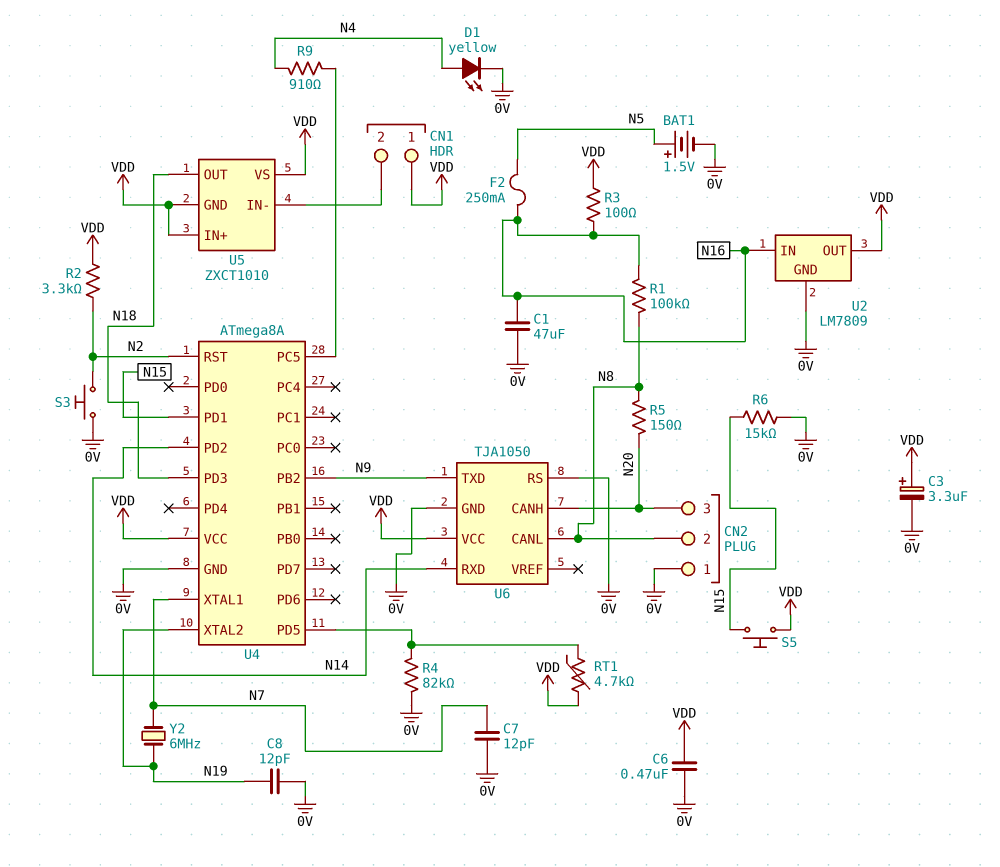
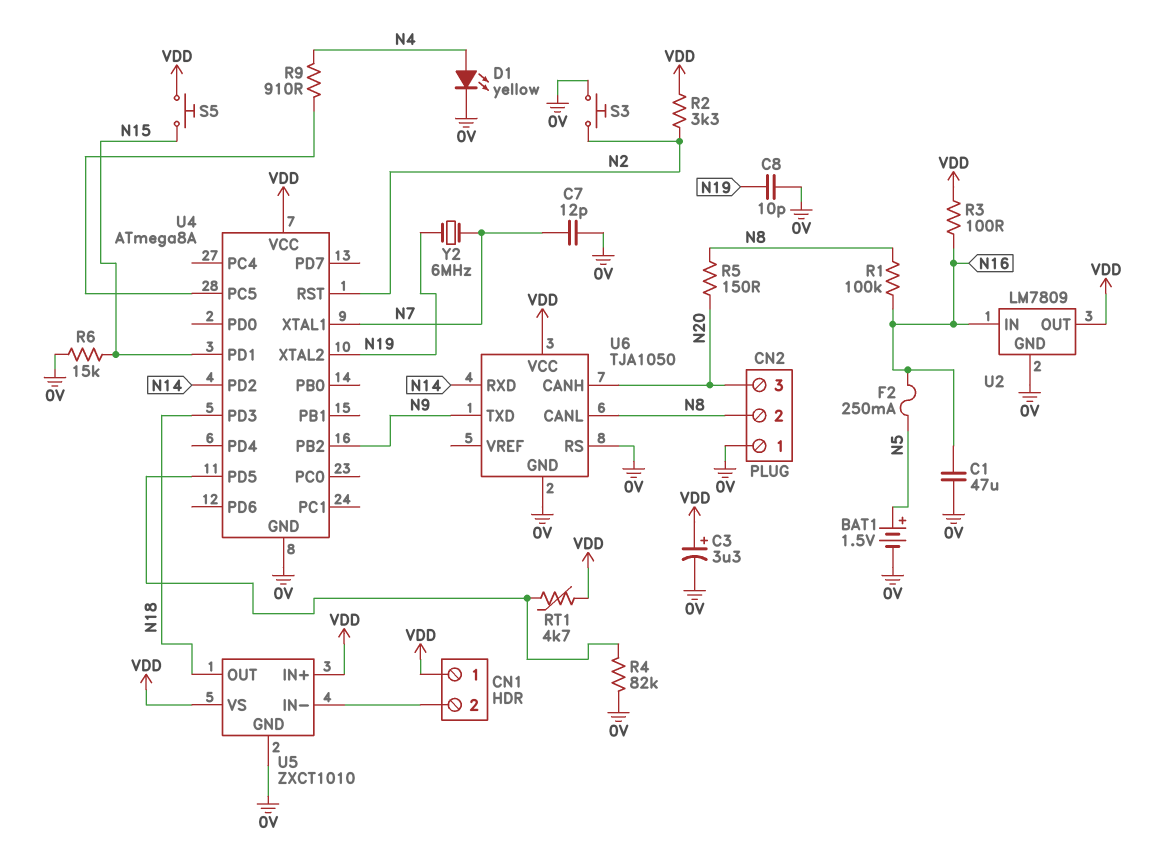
C6: 470nF (0V, VDD) -> none
C8: 12pF (0V, N19) -> 10pF (0V, N19)
U5 pin GND: VDD -> 0V

